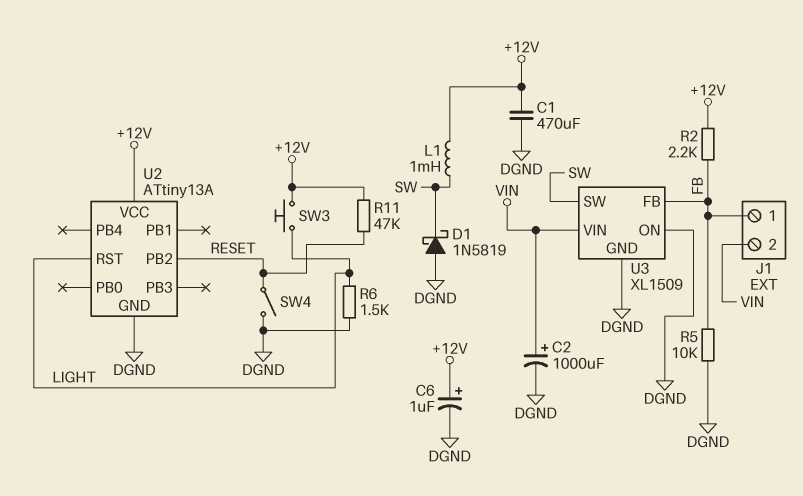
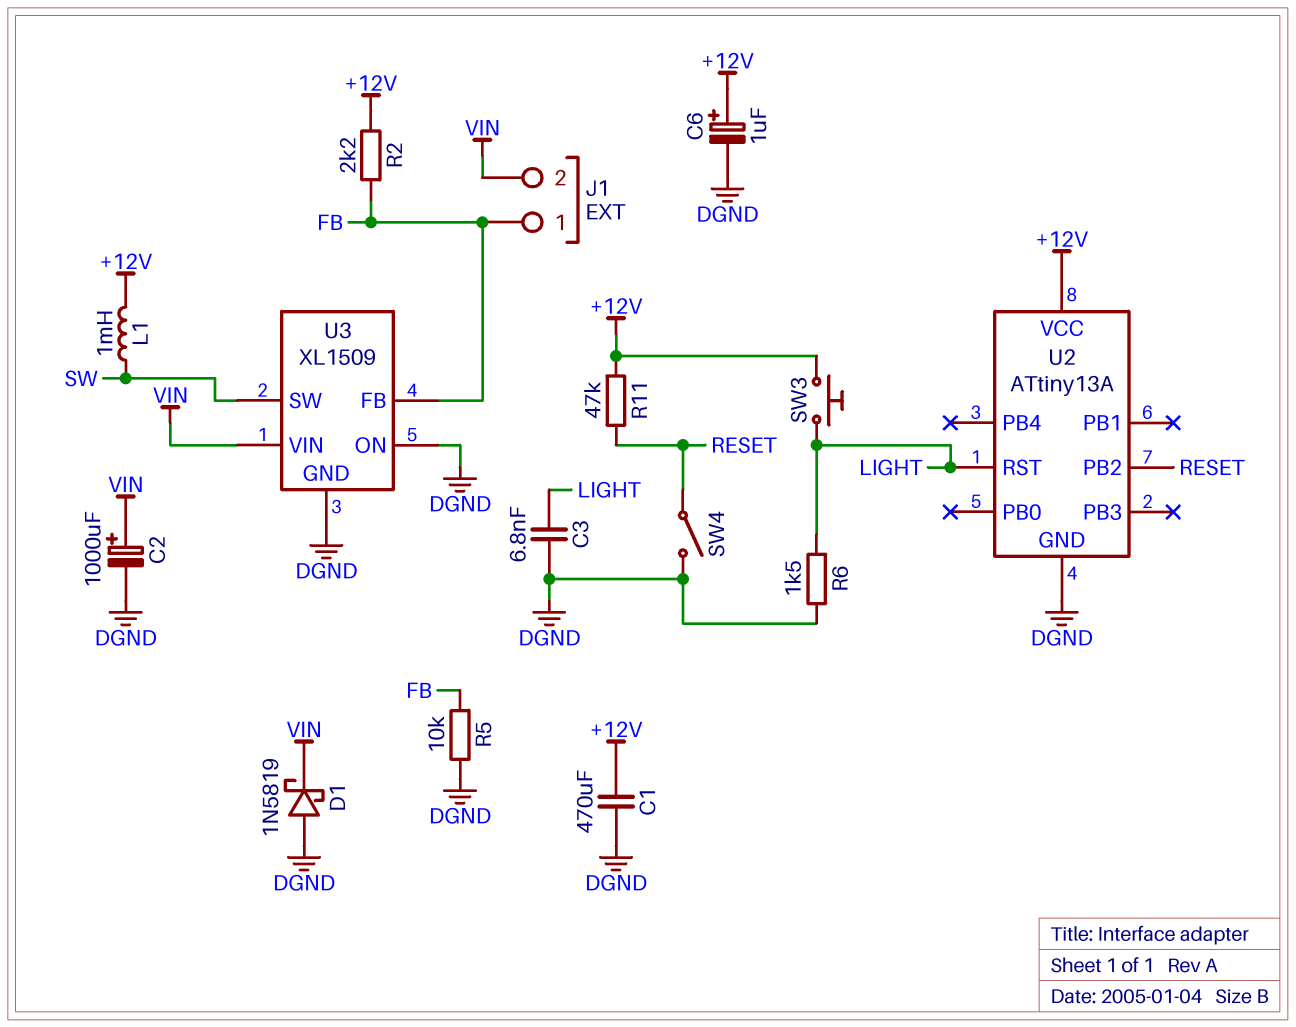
C3: none -> 6.8nF (DGND, LIGHT)
D1: schottky 1N5819 (A DGND, K SW) -> schottky 1N5819 (A DGND, K VIN)

